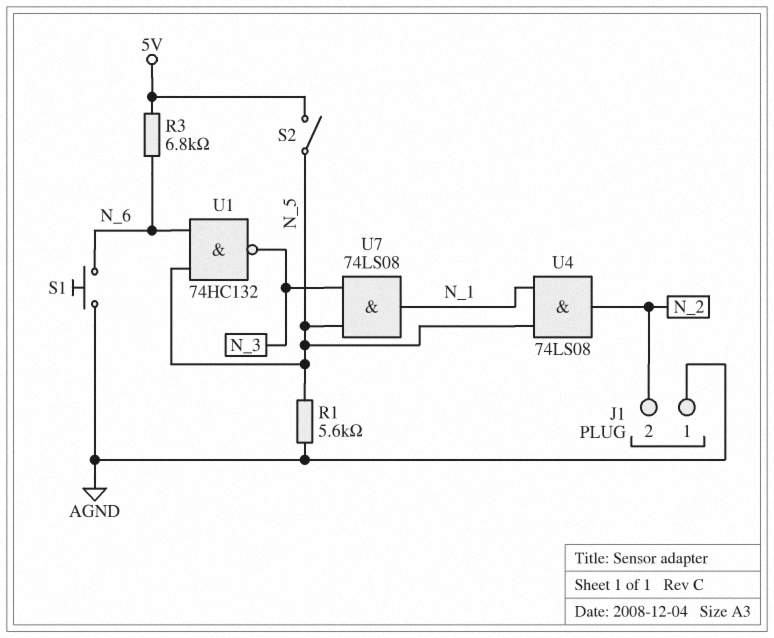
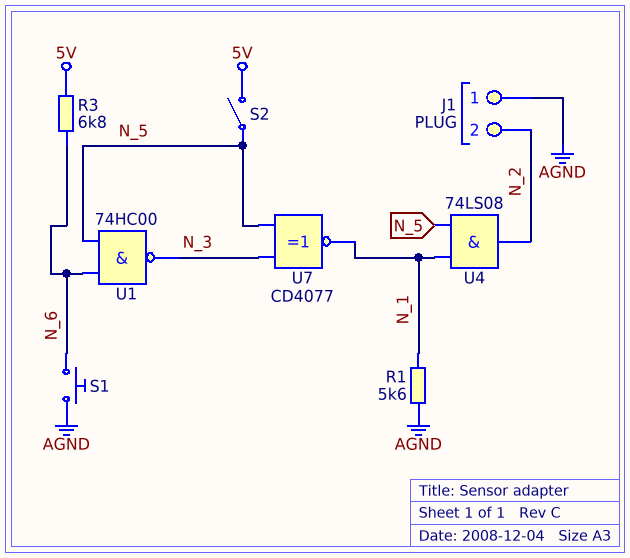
R1: 5.6k (AGND, N_5) -> 5.6k (AGND, N_1)
U1: NAND 74HC132 (in N_5, in N_6, out N_3) -> NAND 74HC00 (in N_5, in N_6, out N_3)
U7: AND 74LS08 (in N_3, in N_5, out N_1) -> XNOR CD4077 (in N_3, in N_5, out N_1)

